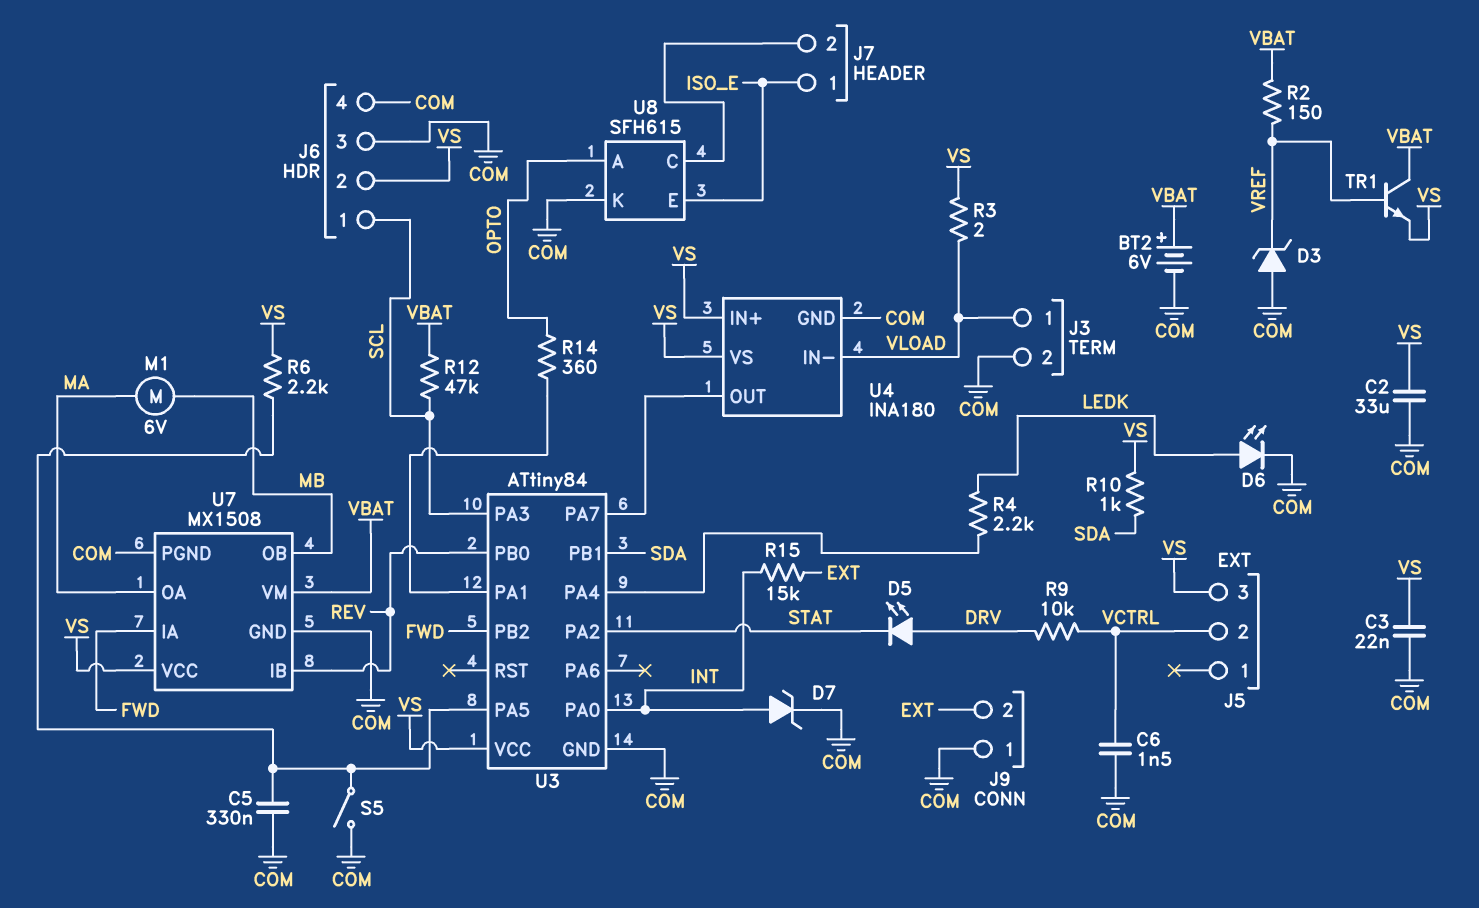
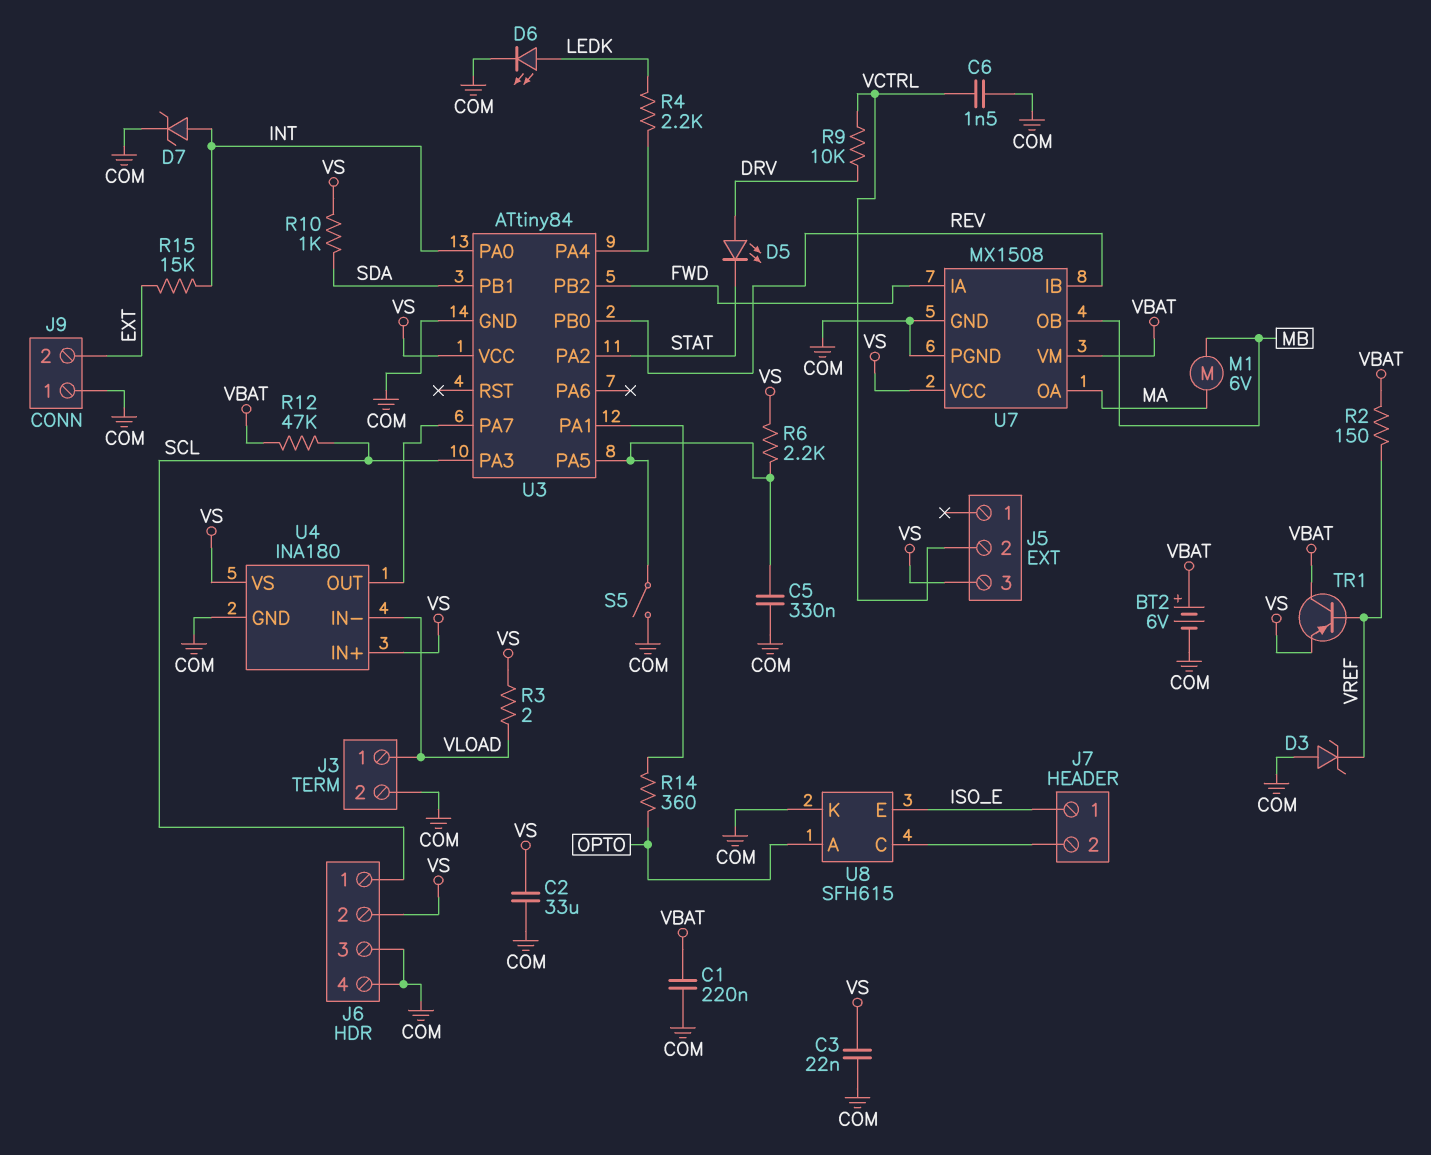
C1: none -> 220nF (COM, VBAT)
TR1: NPN (B VREF, C VBAT, E VS) -> PNP (B VREF, C VBAT, E VS)

